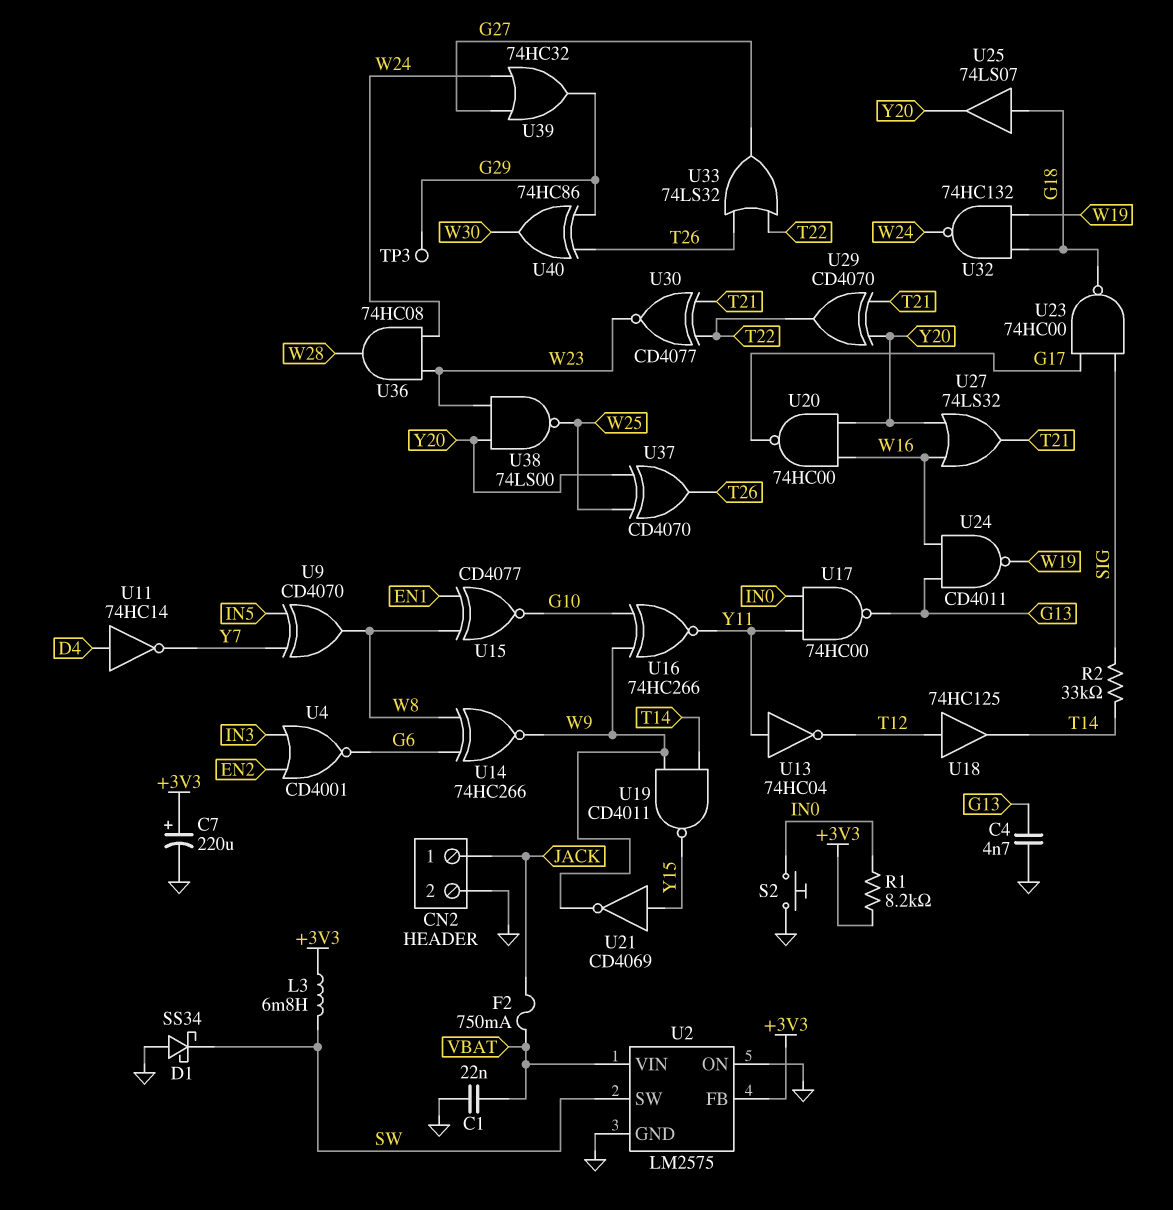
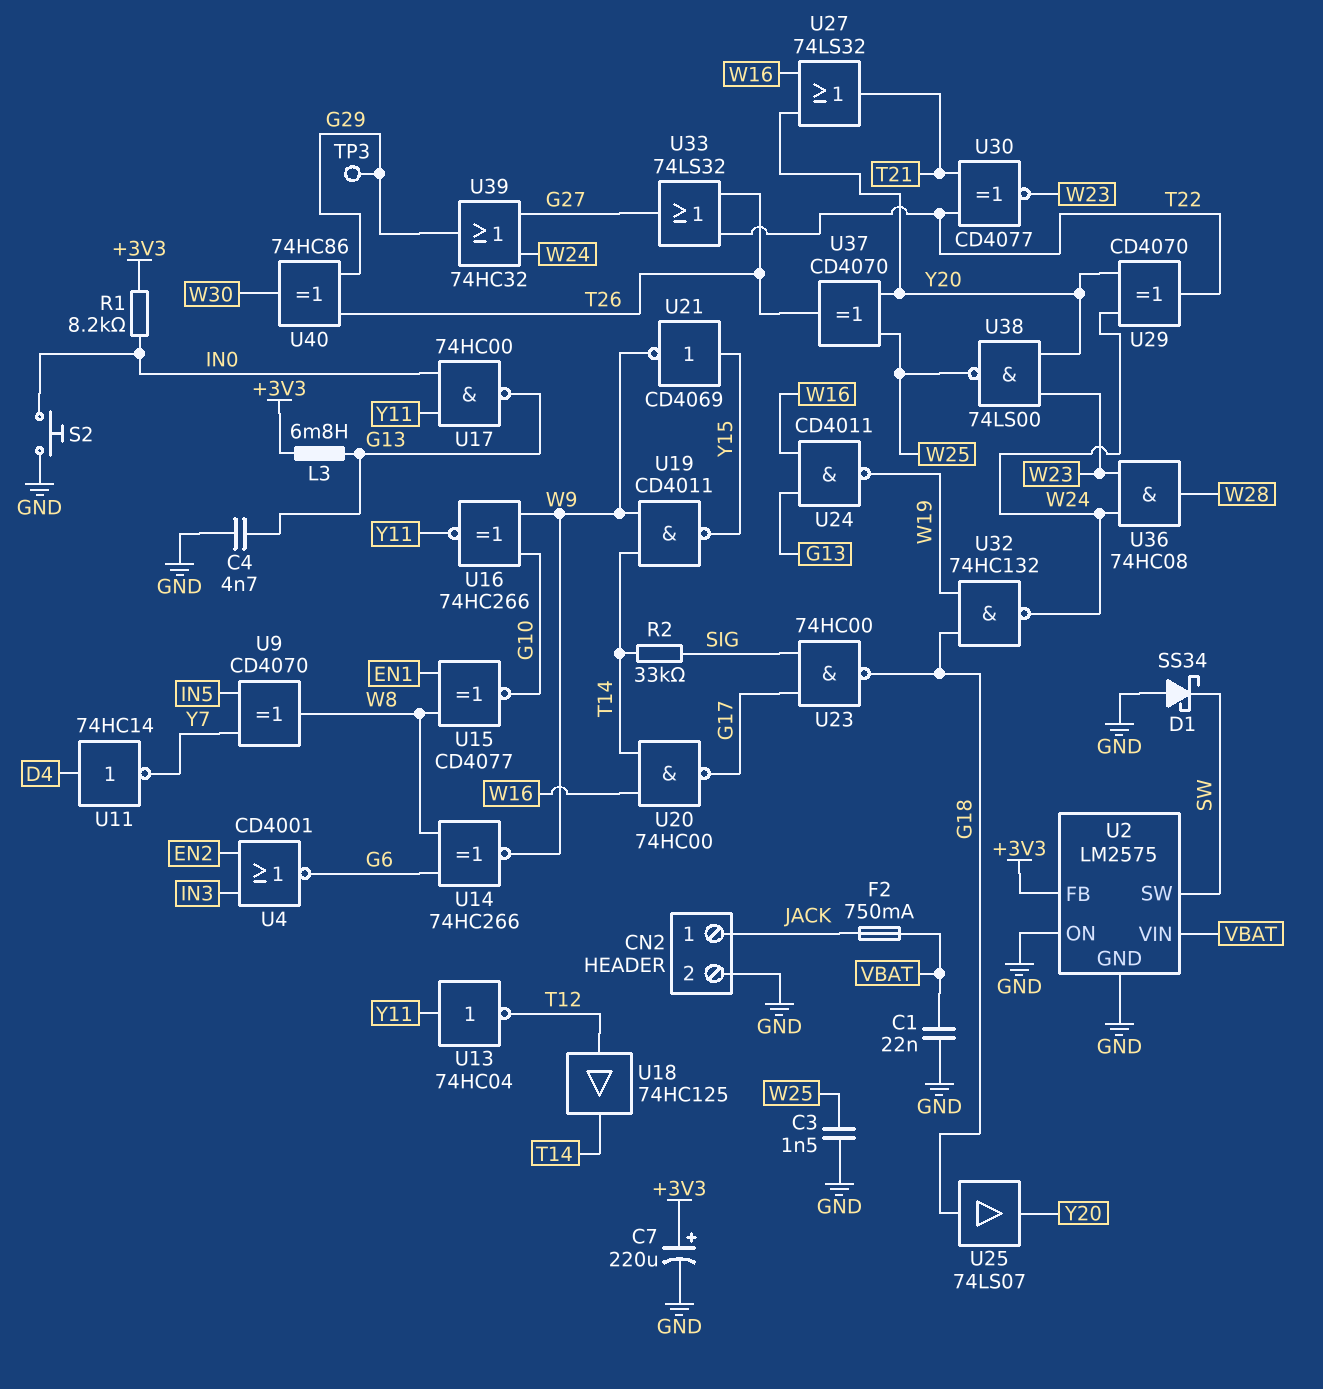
C3: none -> 1.5nF (GND, W25)
L3: 6.8mH (+3V3, SW) -> 6.8mH (+3V3, G13)
U20: NAND 74HC00 (in W16, in Y20, out G17) -> NAND 74HC00 (in T14, in W16, out G17)
U29: XOR CD4070 (in T21, in Y20, out T22) -> XOR CD4070 (in W24, in Y20, out T22)

